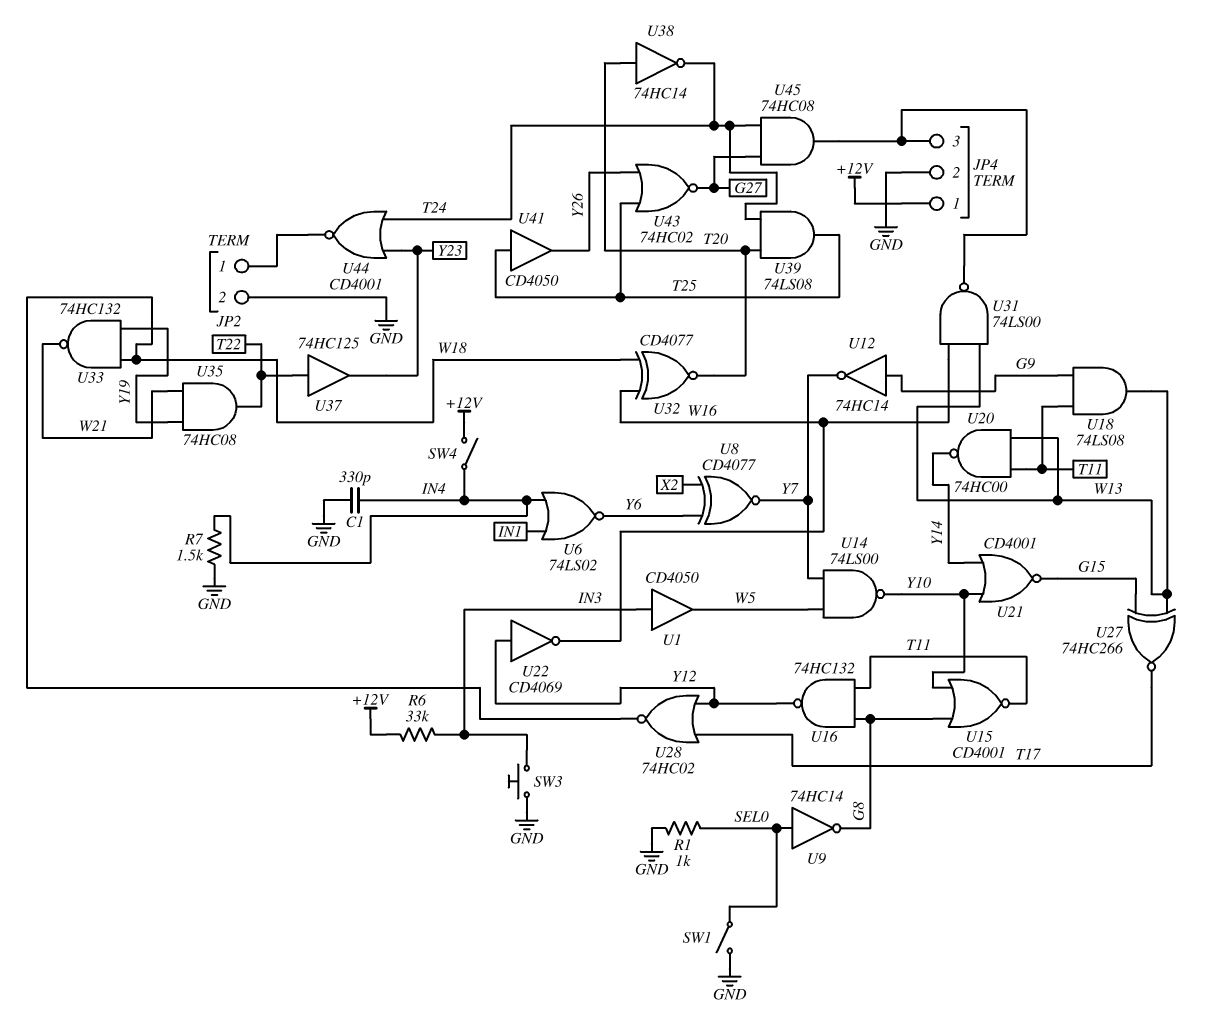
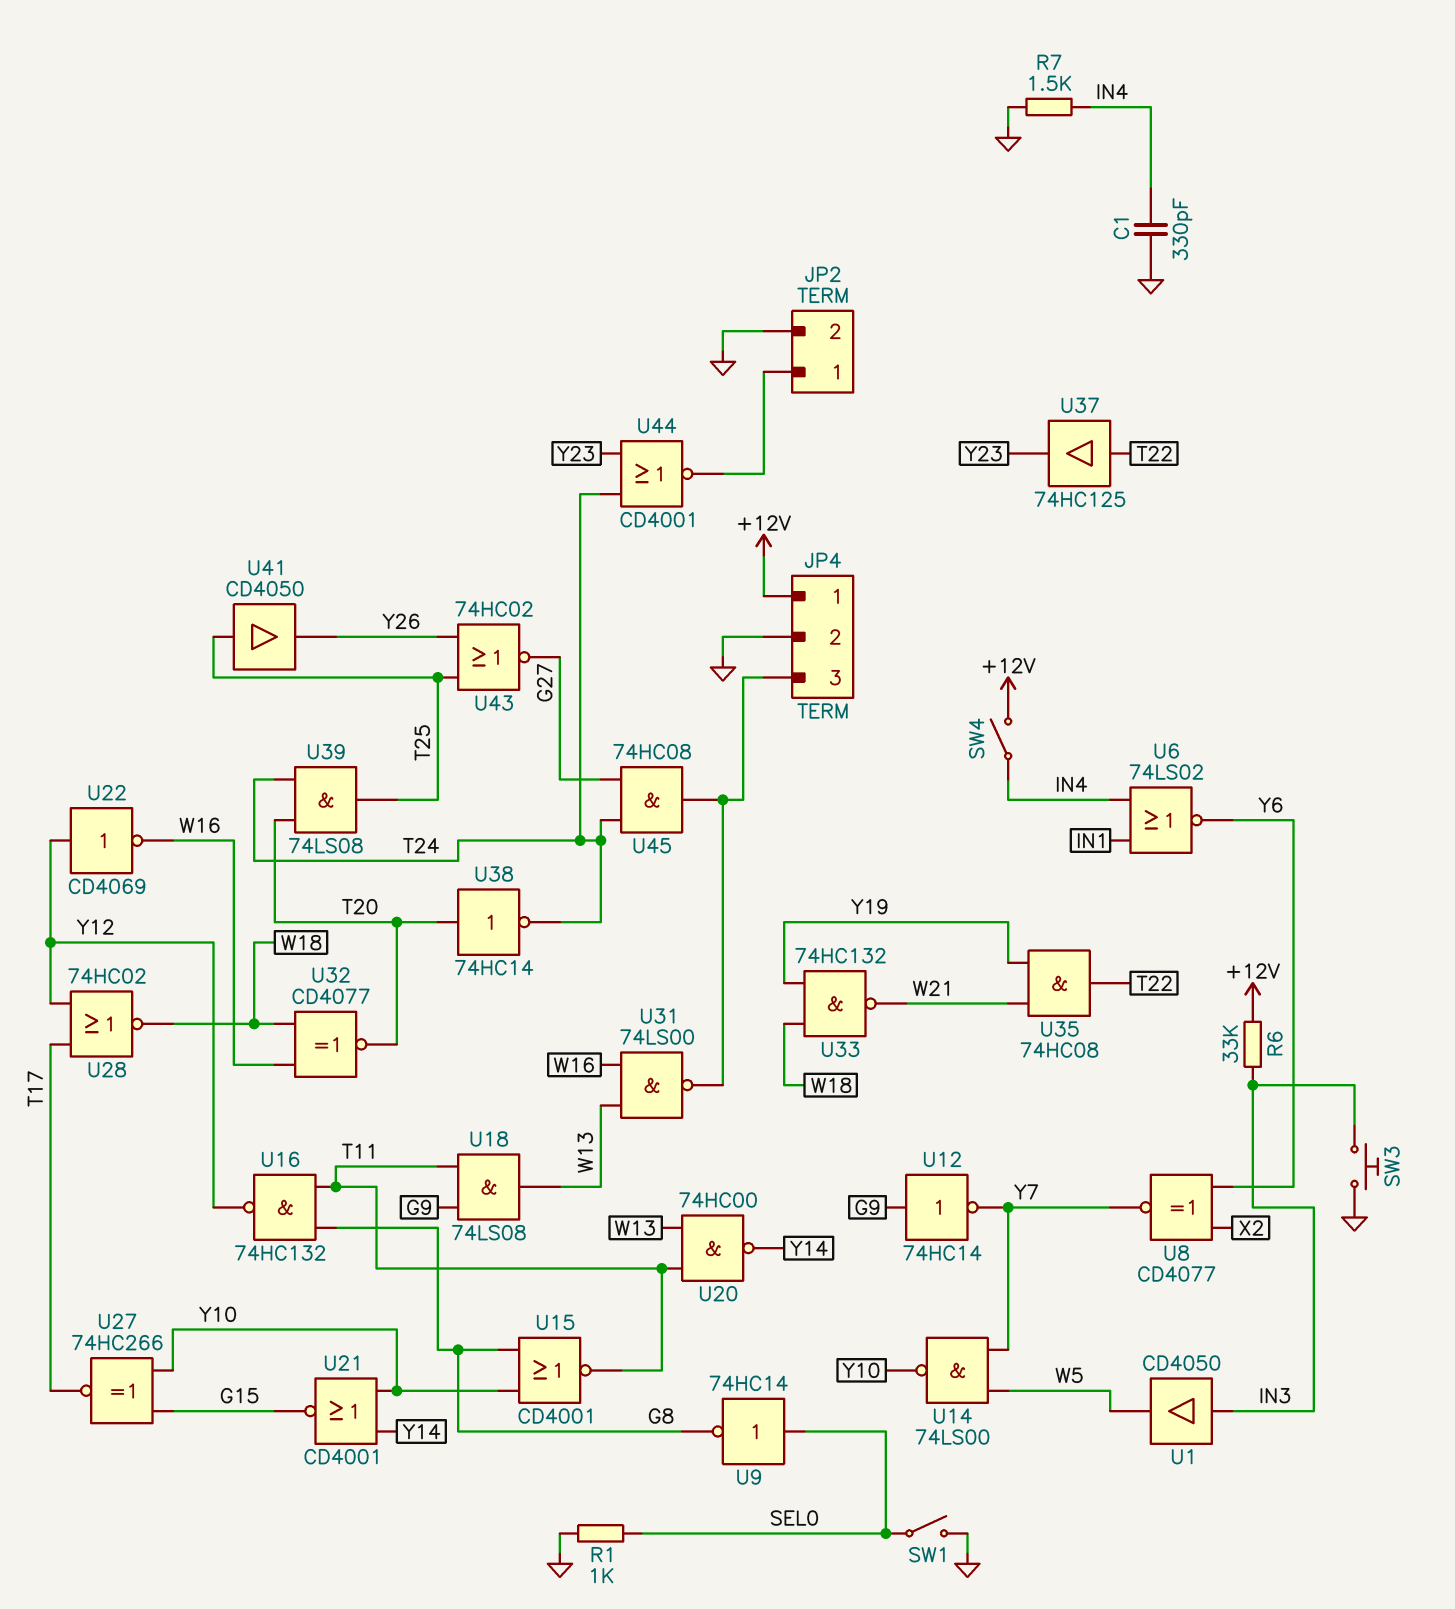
U27: XNOR 74HC266 (in G15, in W13, out T17) -> XNOR 74HC266 (in G15, in Y10, out T17)

